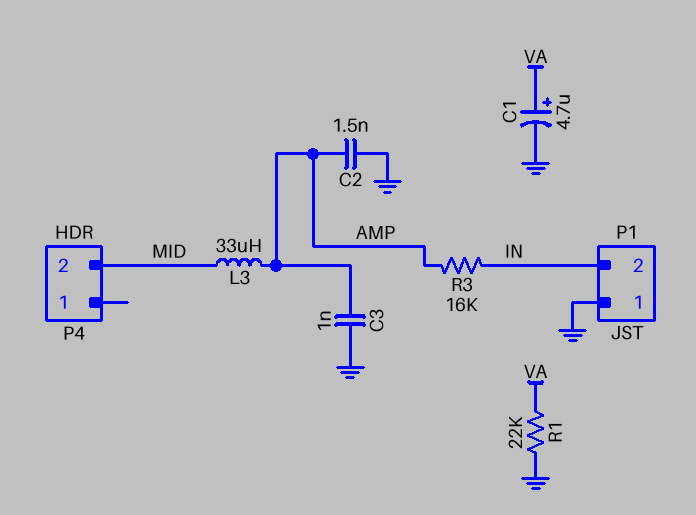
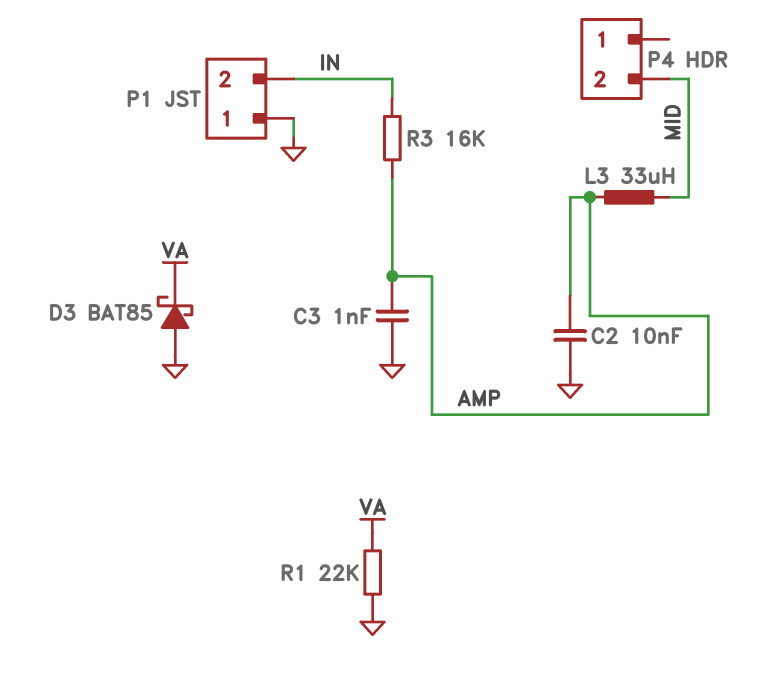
C1: 4.7uF (plus VA, minus GND) -> none
C2: 1.5nF (AMP, GND) -> 10nF (AMP, GND)
D3: none -> schottky BAT85 (A GND, K VA)

